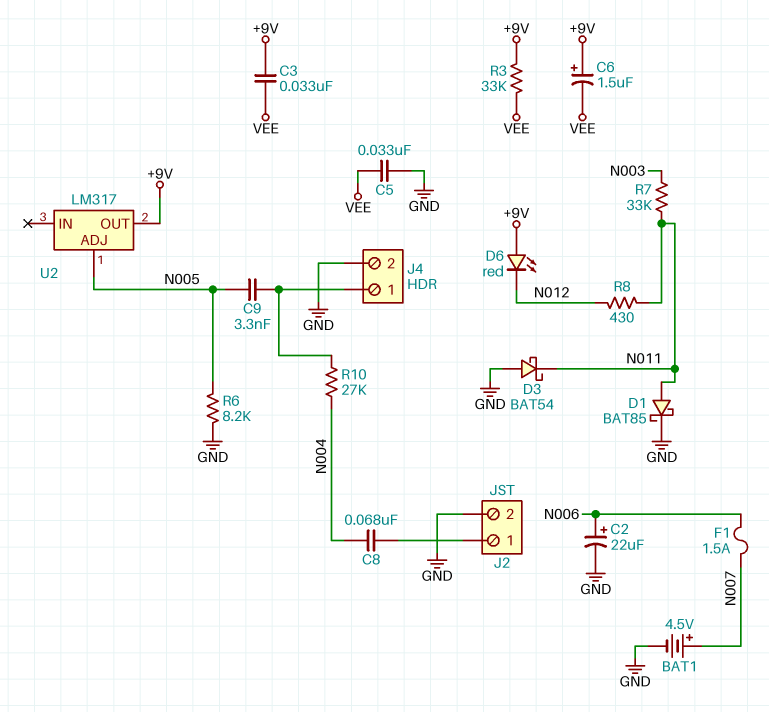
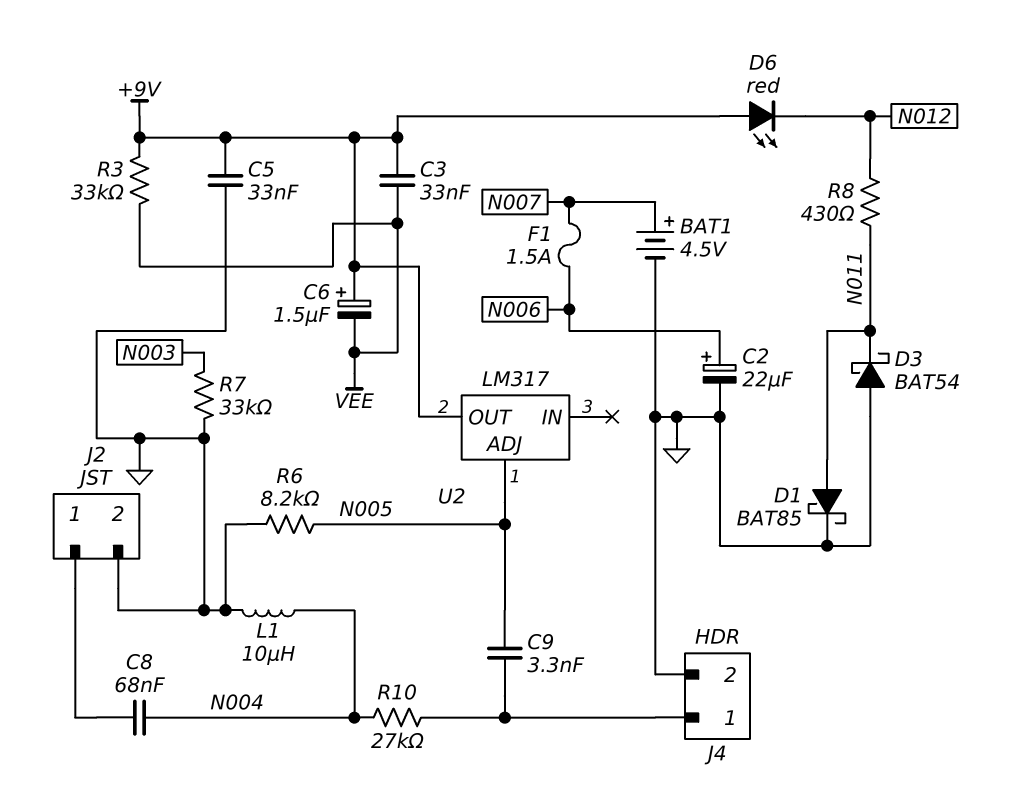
C5: 33nF (GND, VEE) -> 33nF (+9V, GND)
L1: none -> 10uH (GND, N004)
R7: 33k (N003, N011) -> 33k (GND, N003)

